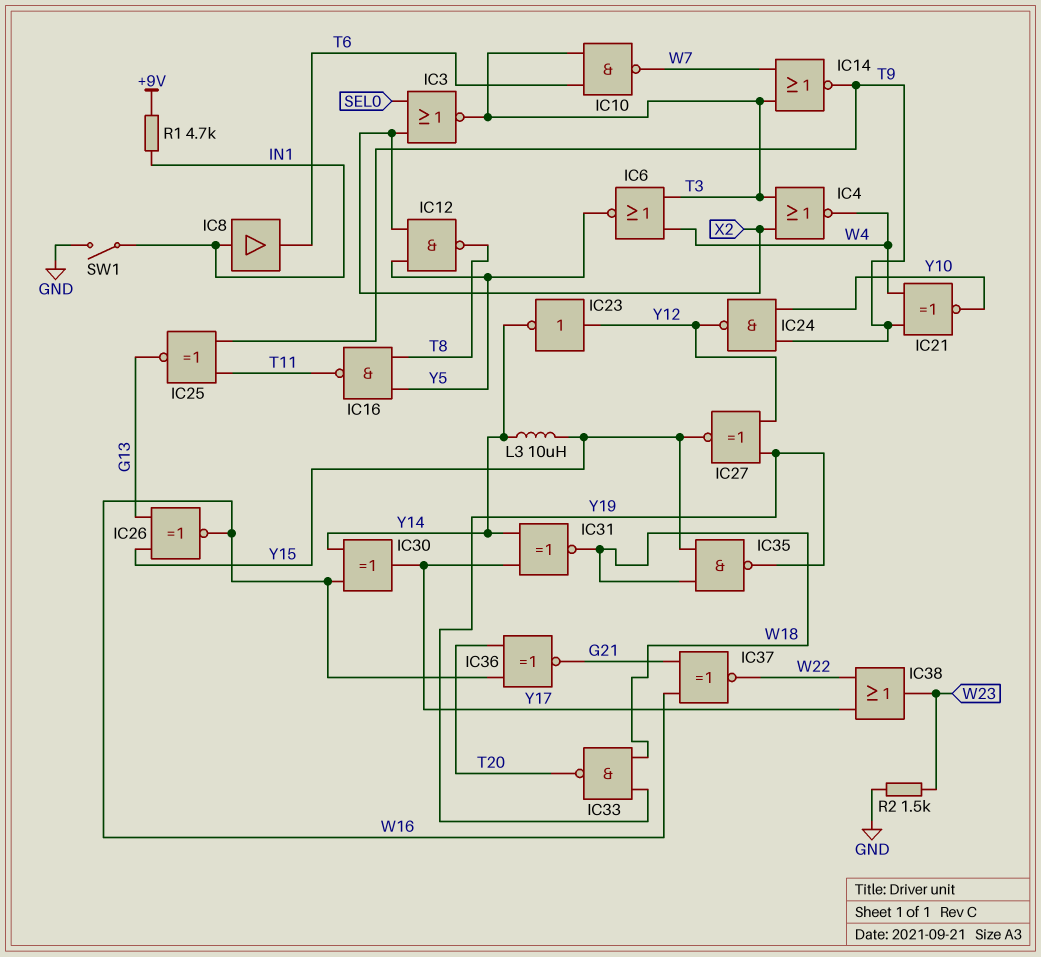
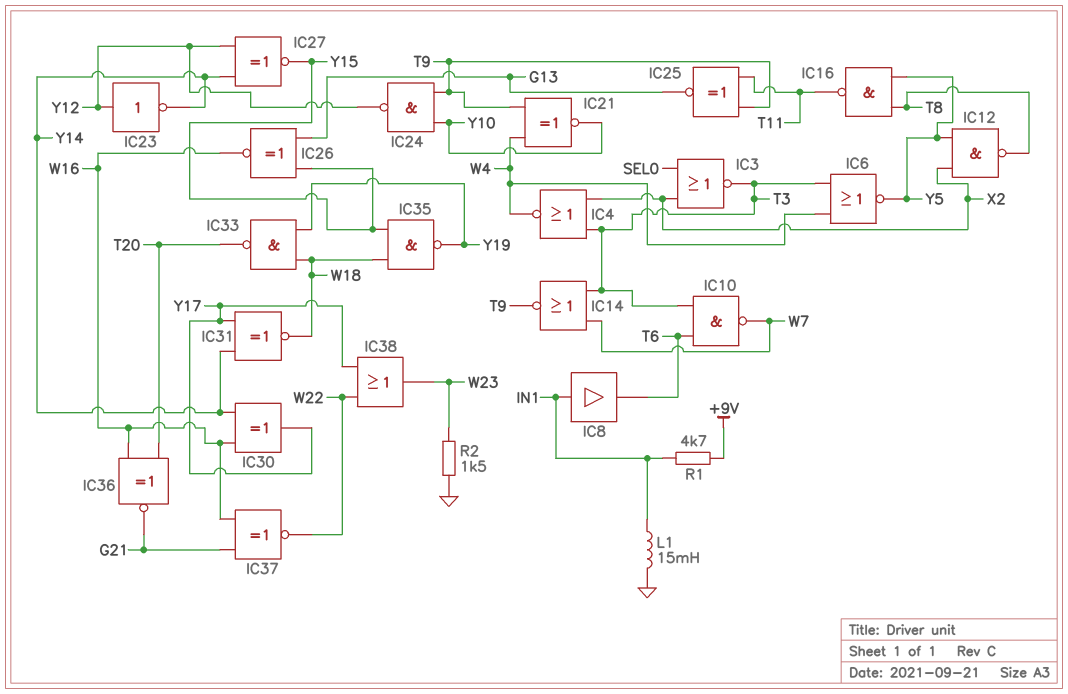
IC27: XNOR (in Y12, in Y19, out Y15) -> XNOR (in Y12, in Y14, out Y15)
L1: none -> 15mH (GND, IN1)
L3: 10uH (Y14, Y15) -> none
SW1: switch (GND, IN1) -> none

